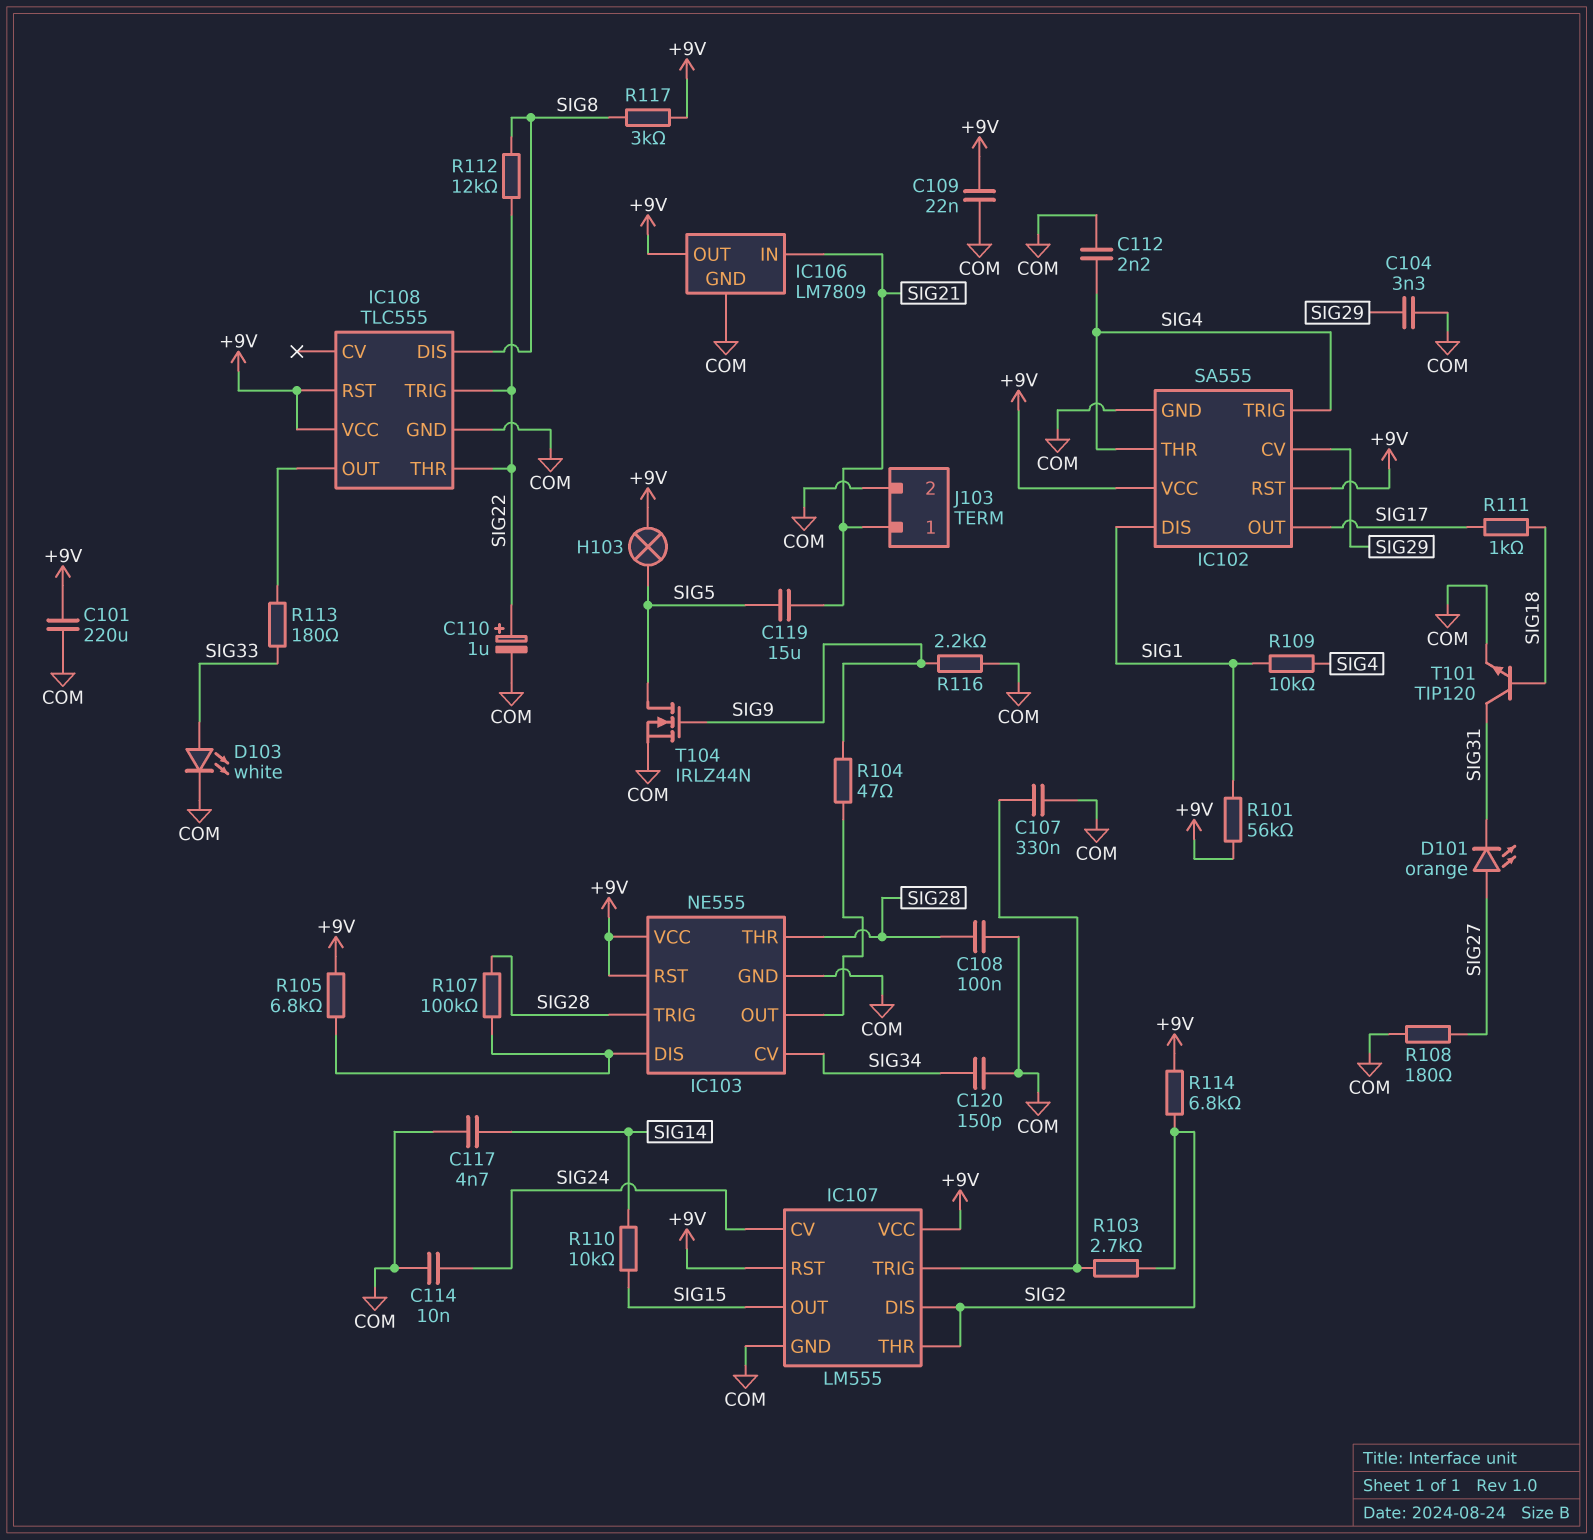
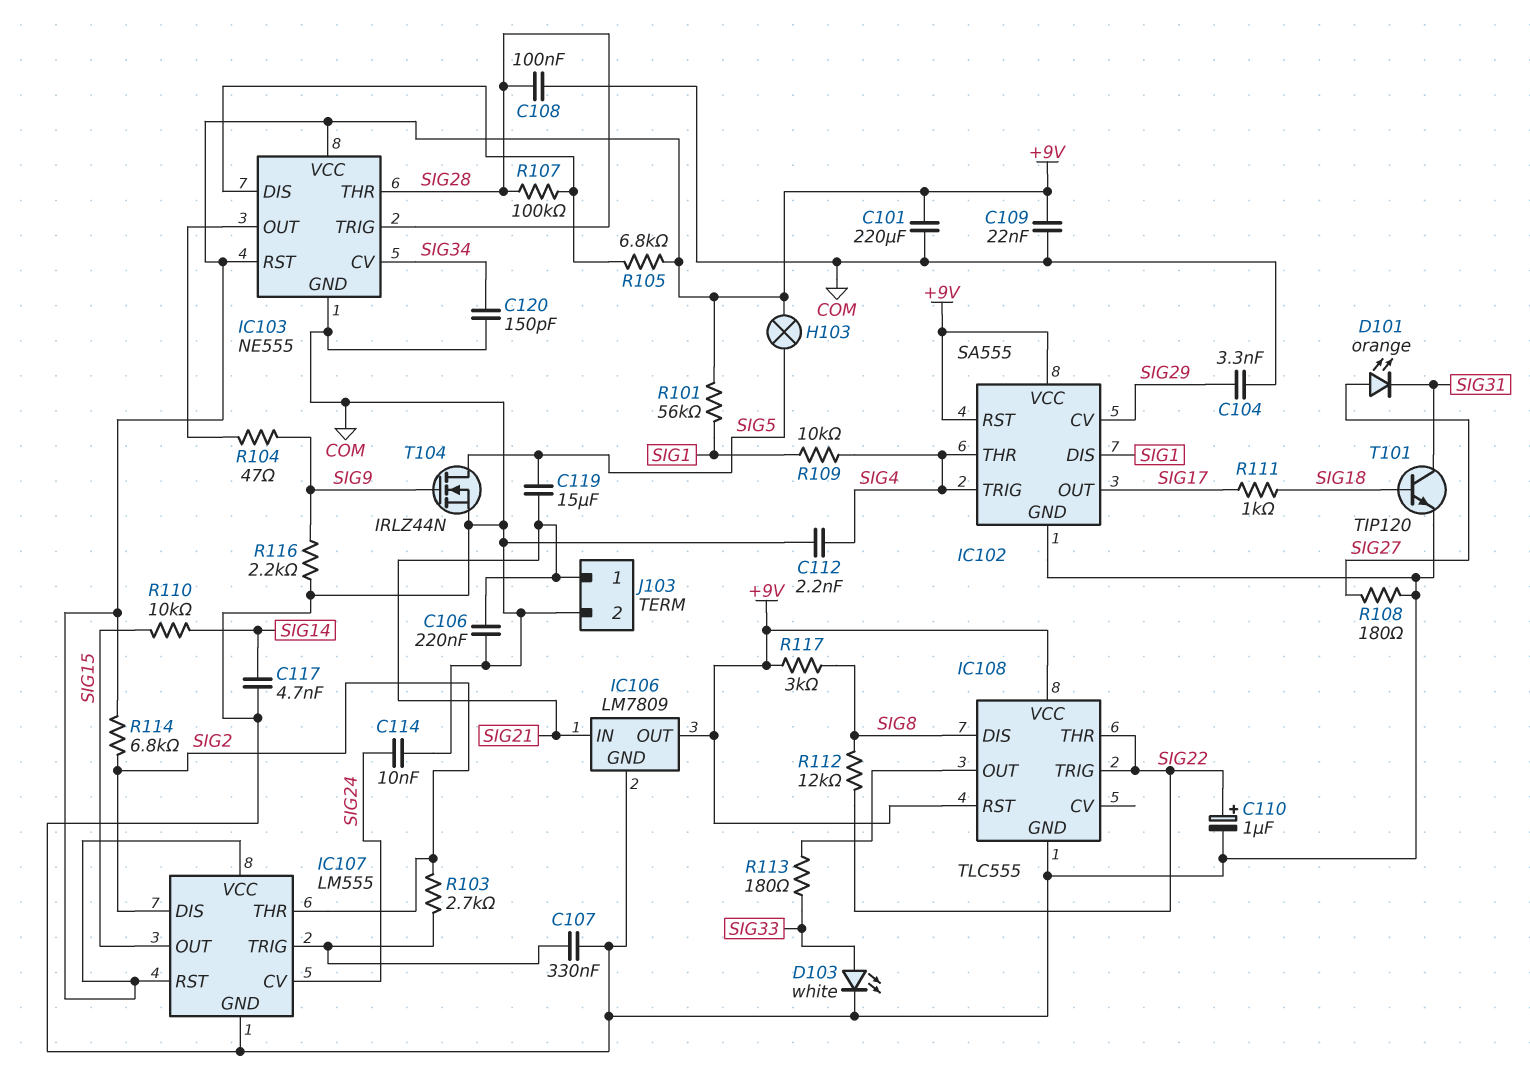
C106: none -> 220nF (COM, SIG21)

